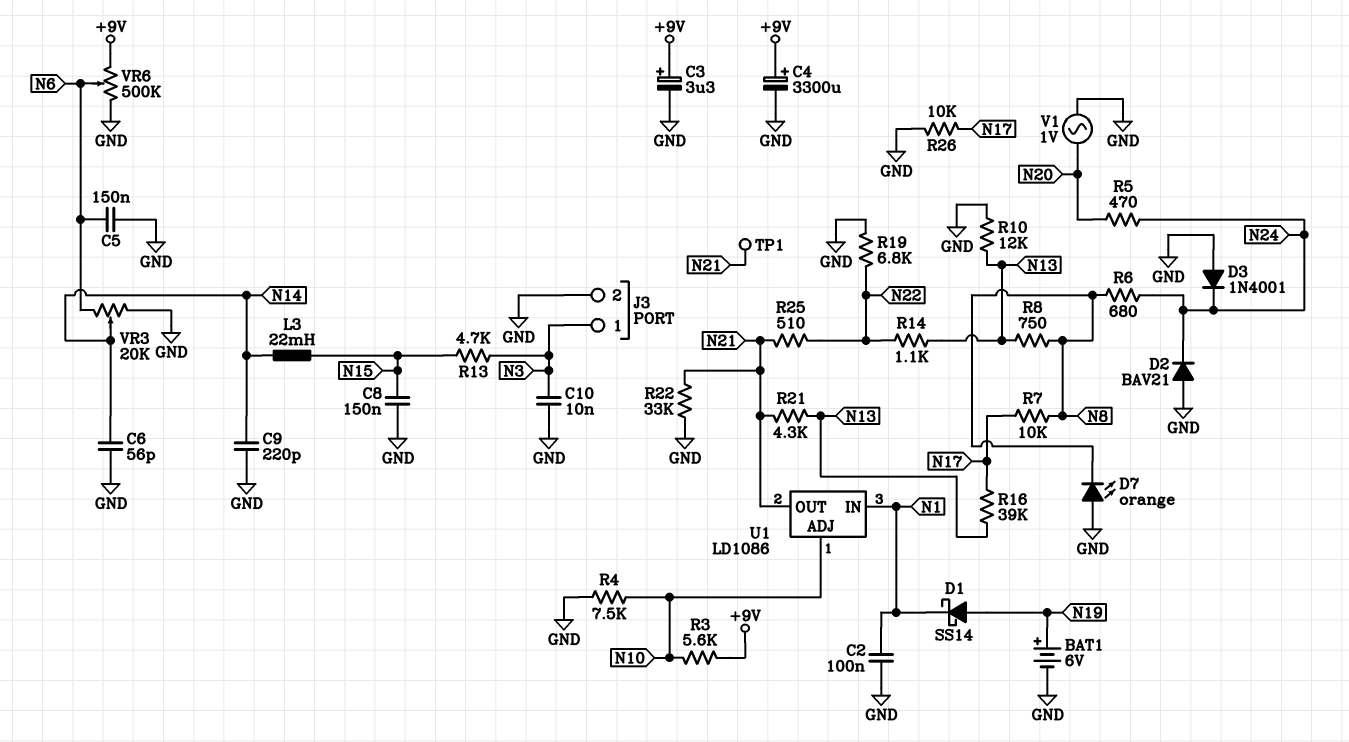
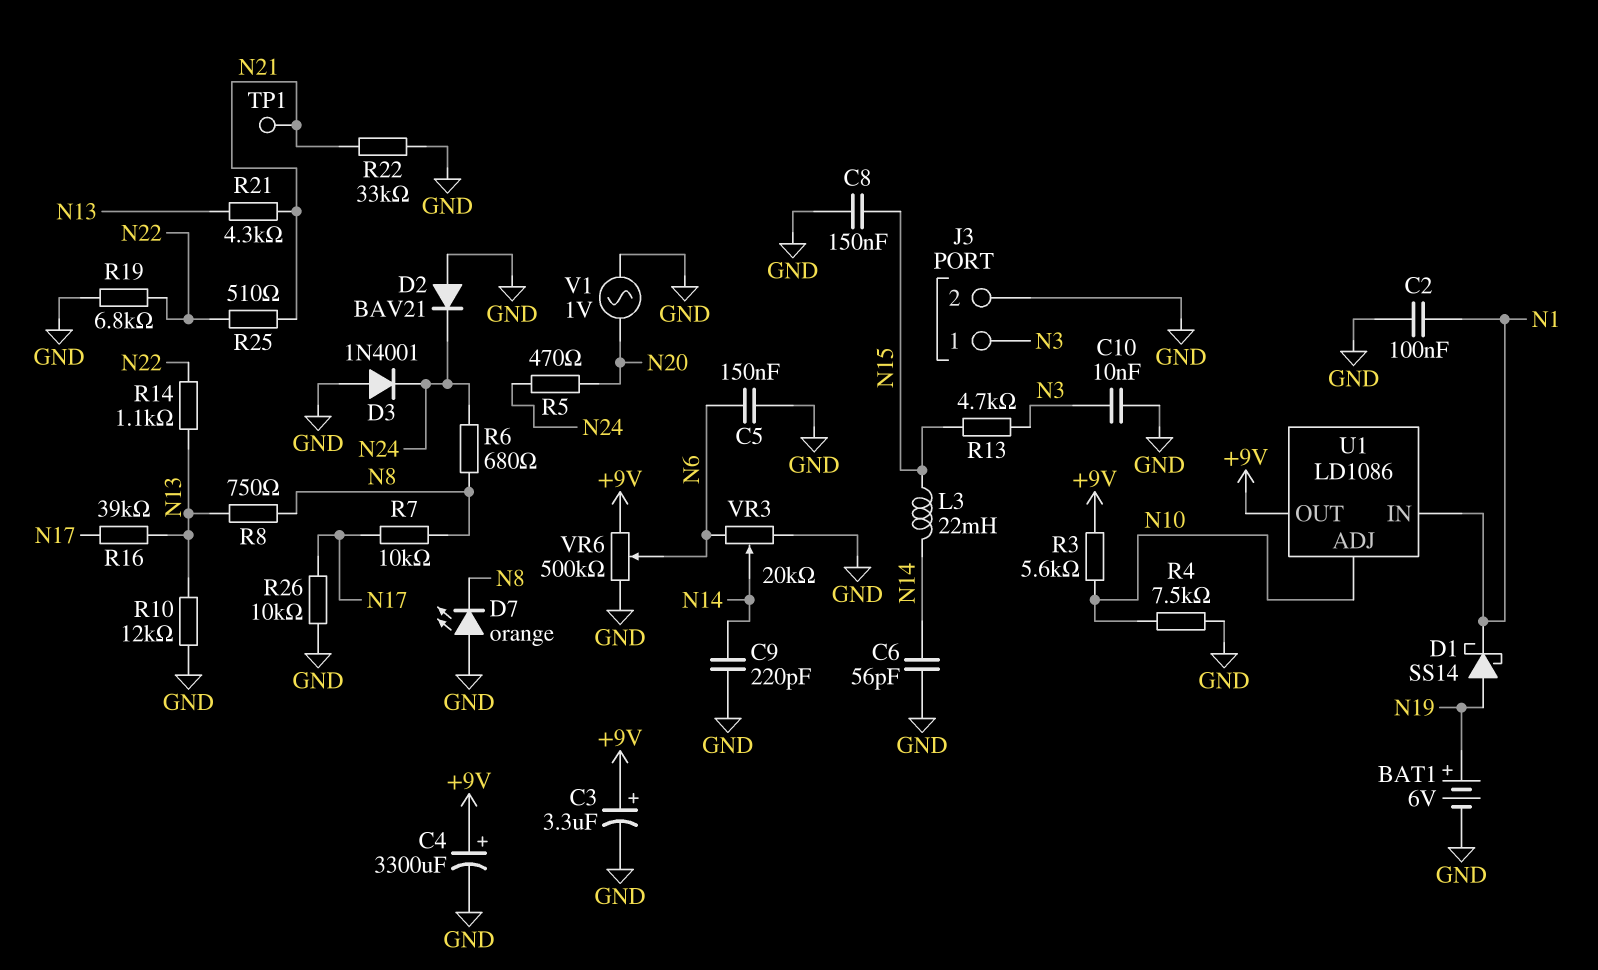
U1 pin OUT: N21 -> +9V

